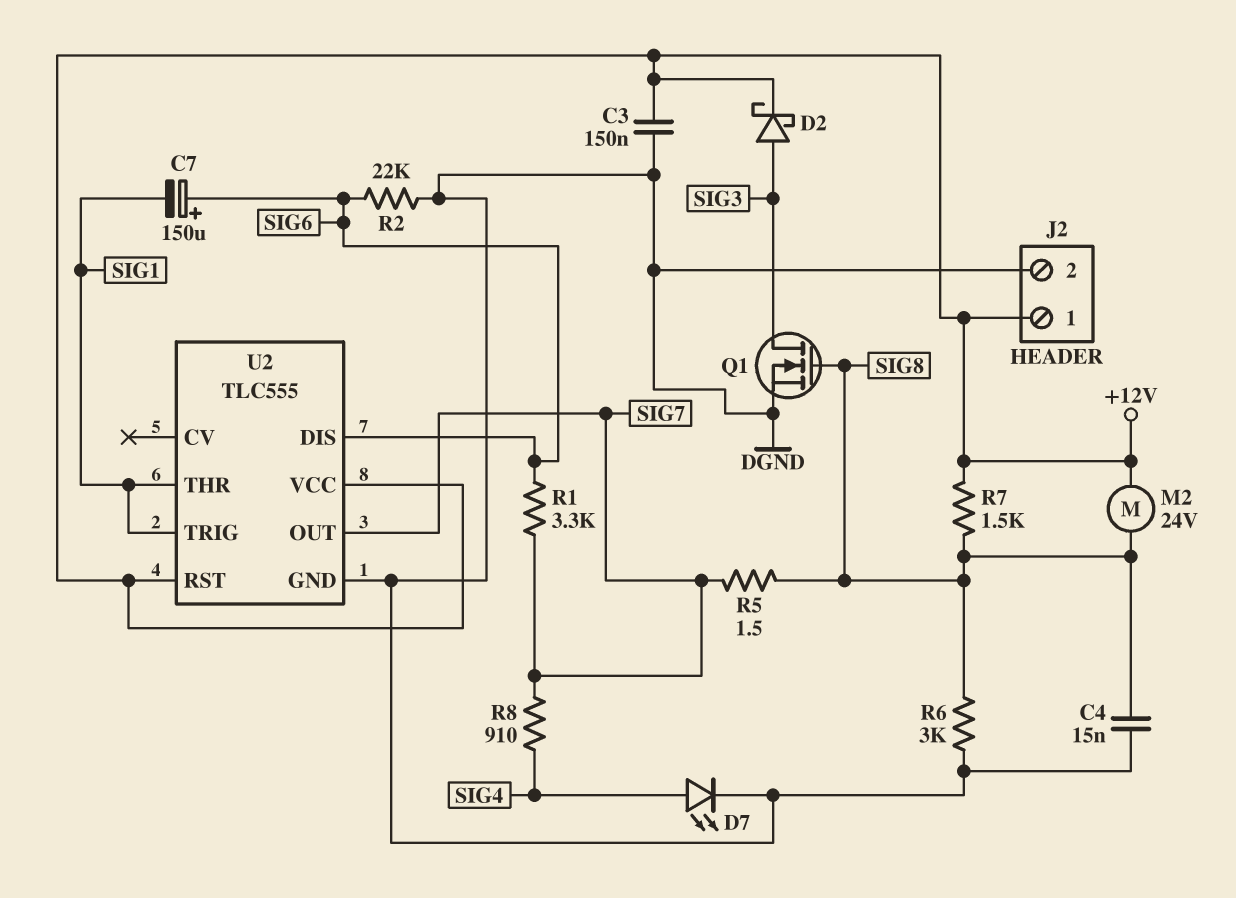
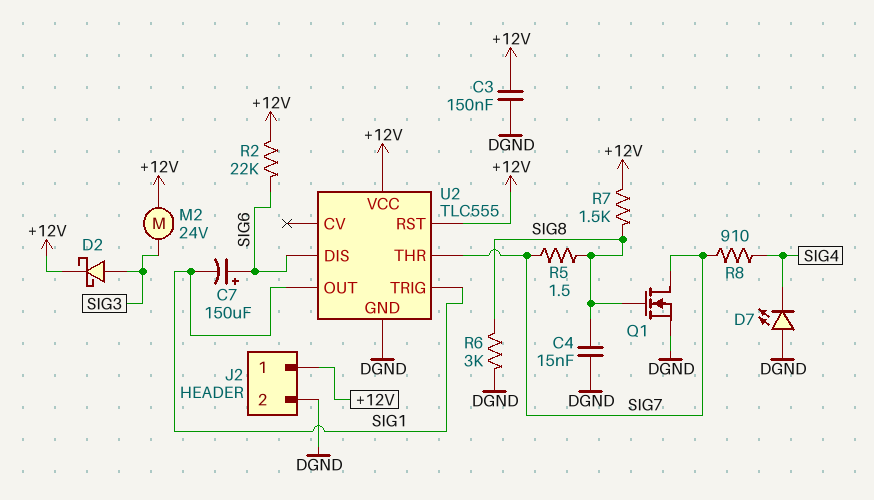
D7: LED (A SIG4, K DGND) -> LED (A DGND, K SIG4)
M2: motor 24V (+12V, SIG8) -> motor 24V (+12V, SIG3)
Q1: NMOS (G SIG8, D SIG3, S DGND) -> NMOS (G SIG8, D SIG7, S DGND)
R1: 3.3k (SIG6, SIG7) -> none
R2: 22k (DGND, SIG6) -> 22k (+12V, SIG6)
U2 pin OUT: SIG7 -> SIG1
U2 pin THR: SIG1 -> SIG7

